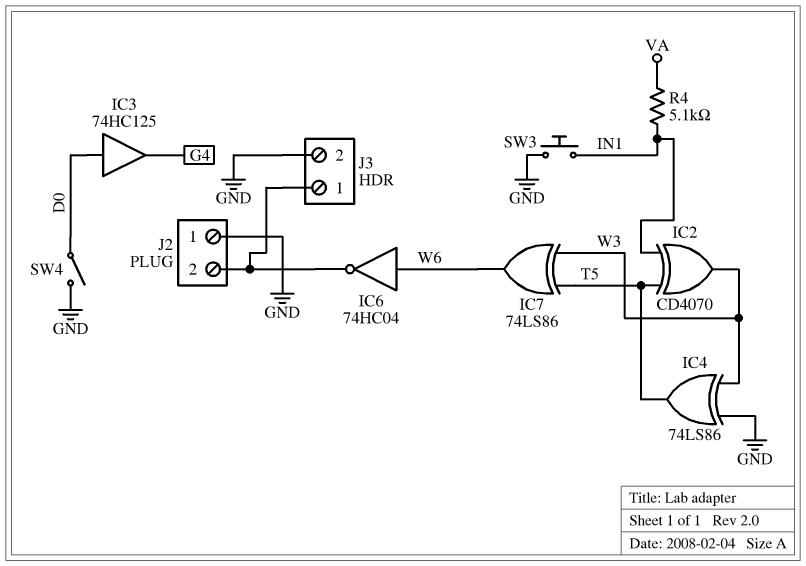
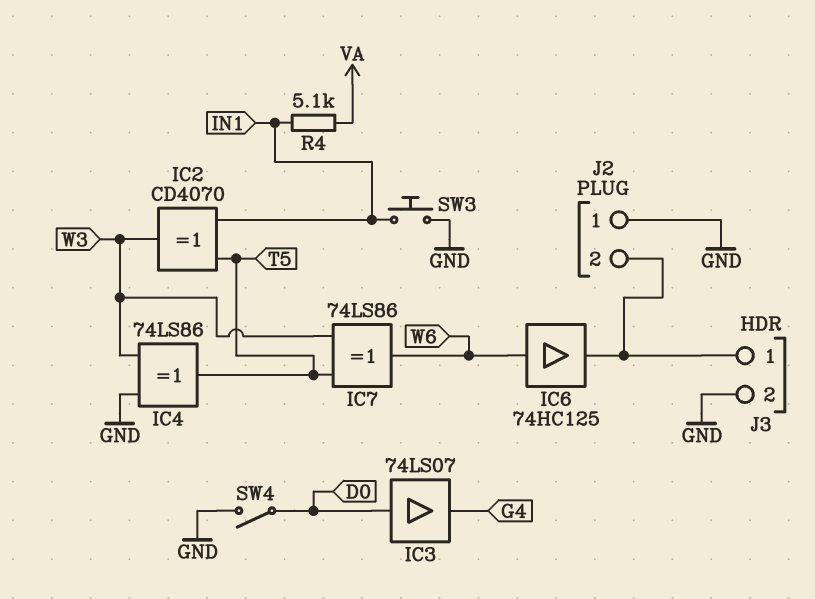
IC3: buffer 74HC125 (in D0, out G4) -> buffer 74LS07 (in D0, out G4)
IC6: NOT 74HC04 (in W6, out J2/2) -> buffer 74HC125 (in W6, out J2/2)

